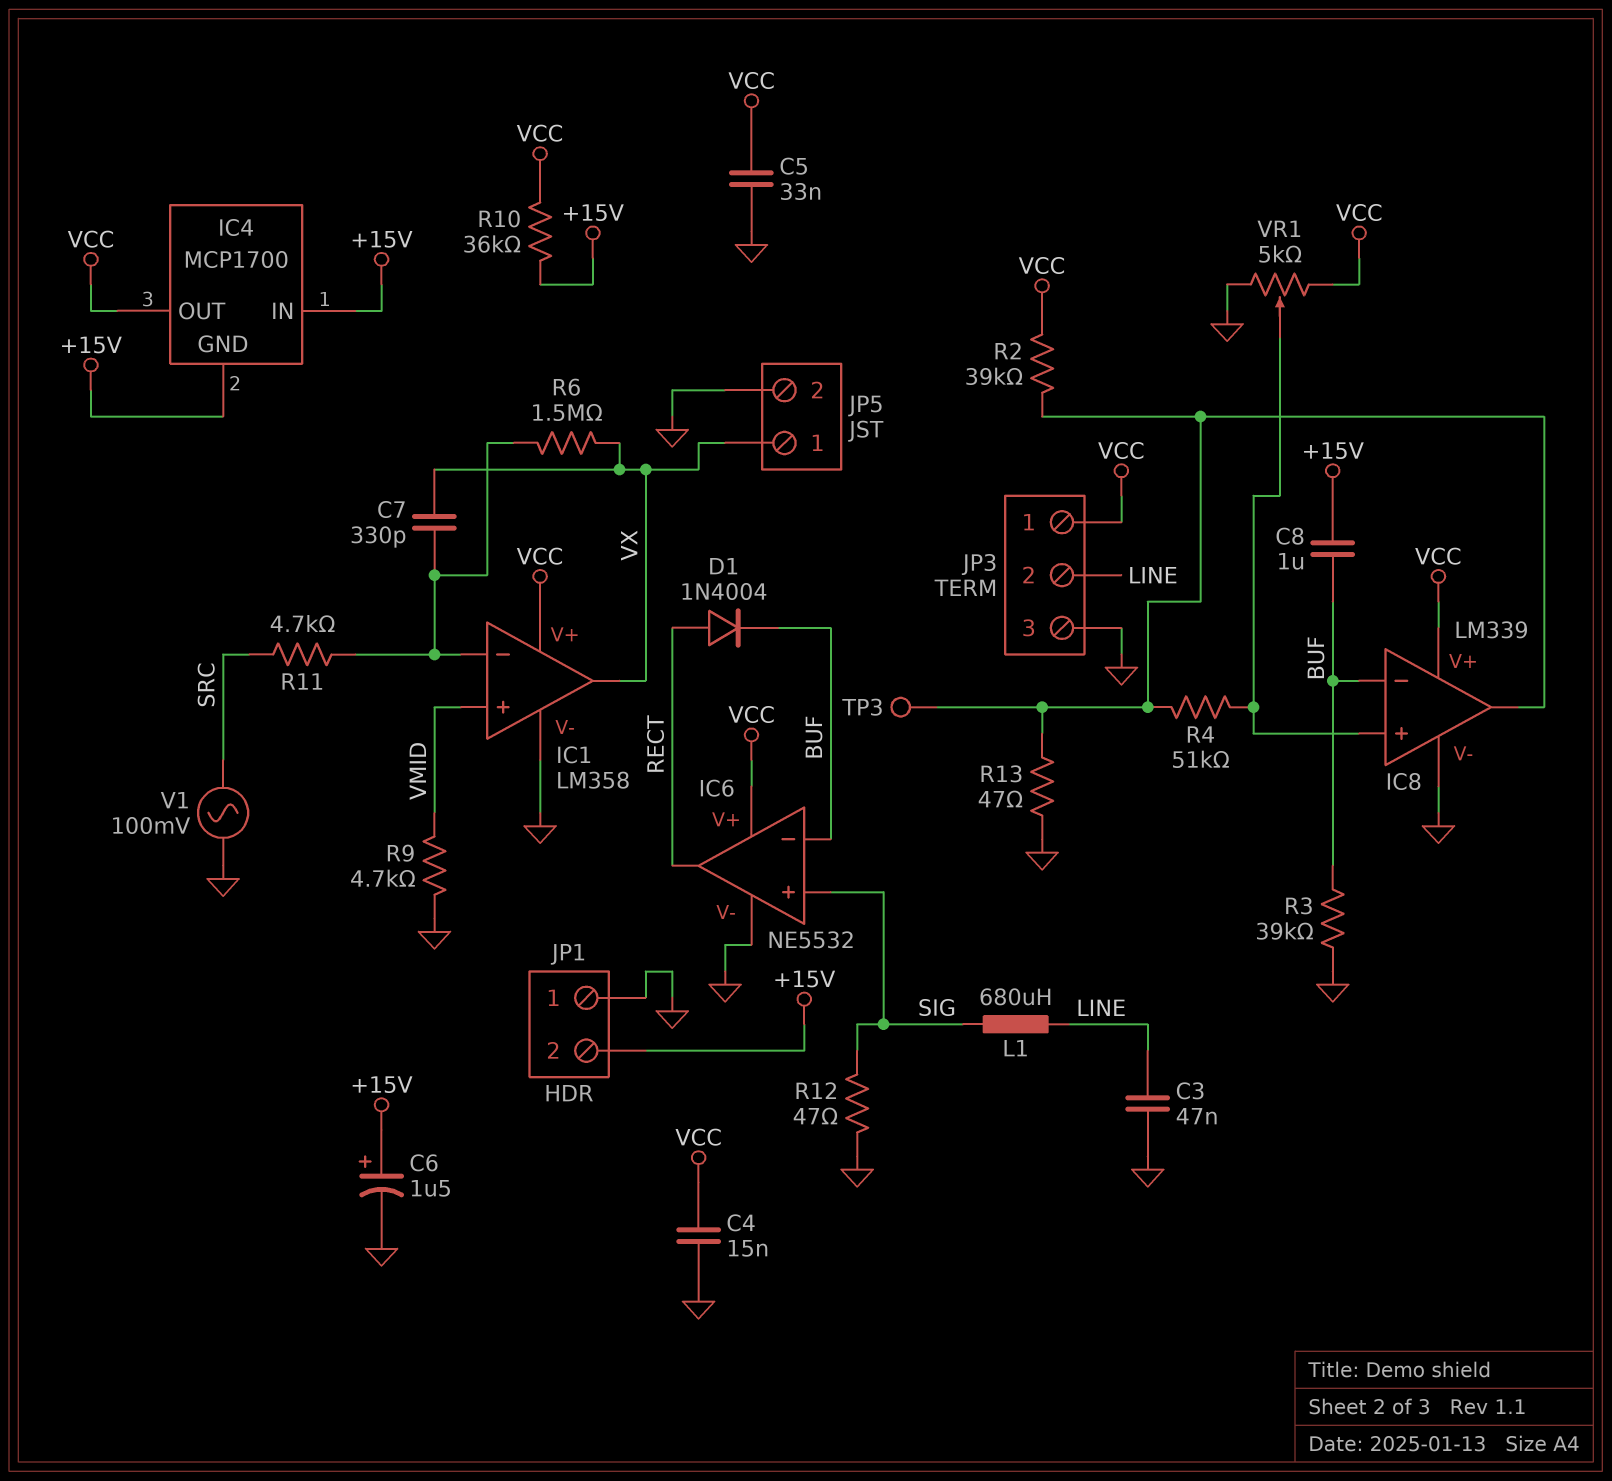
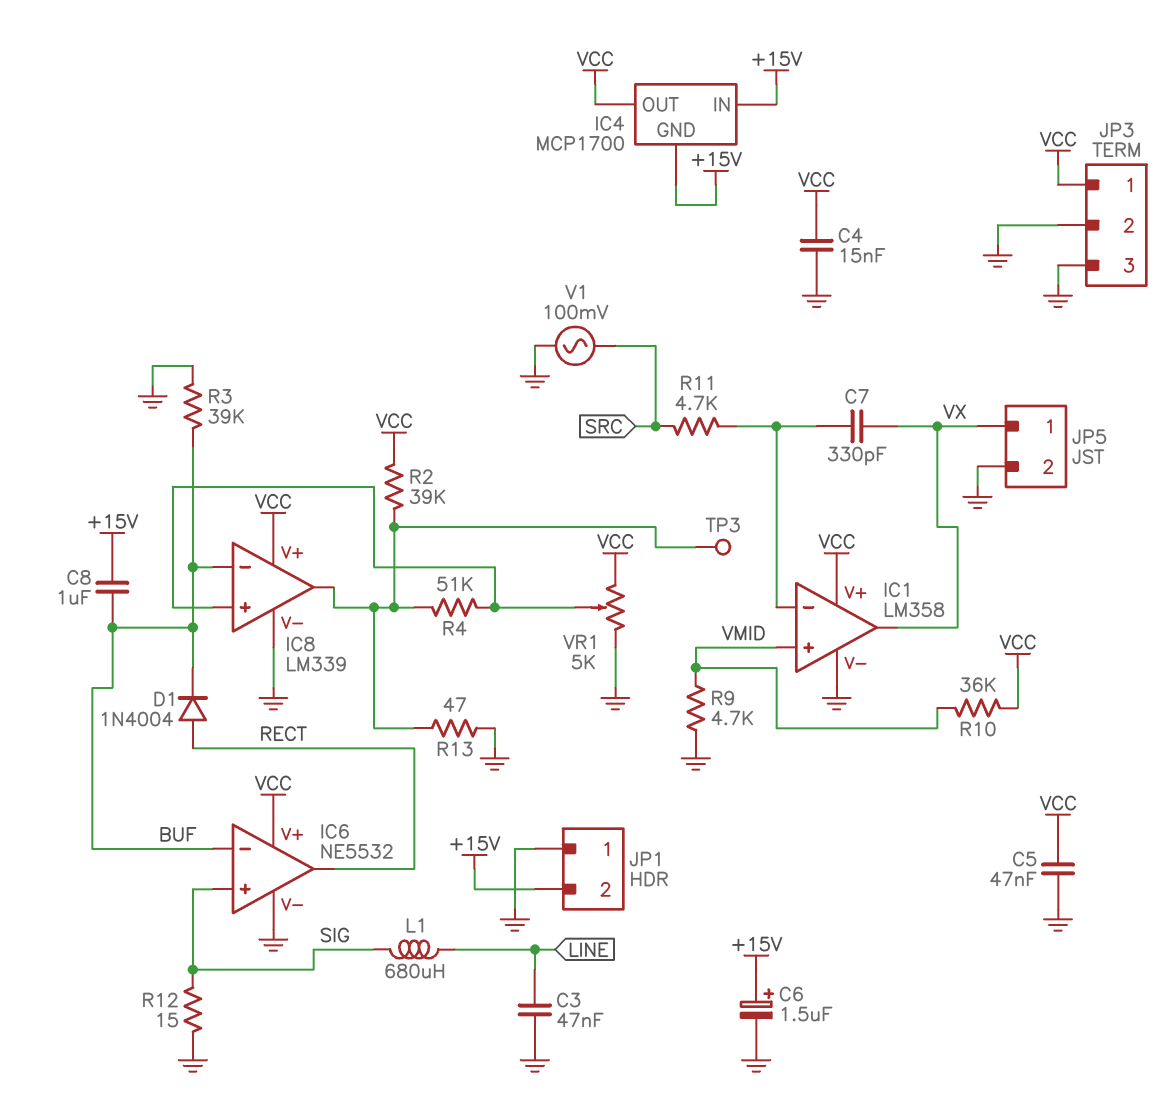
C5: 33nF (GND, VCC) -> 47nF (GND, VCC)
JP3 pin 2: LINE -> GND
R6: 1.5M (IC1/in-, VX) -> none
R10: 36k (+15V, VCC) -> 36k (VCC, VMID)
R12: 47 (GND, SIG) -> 15 (GND, SIG)

